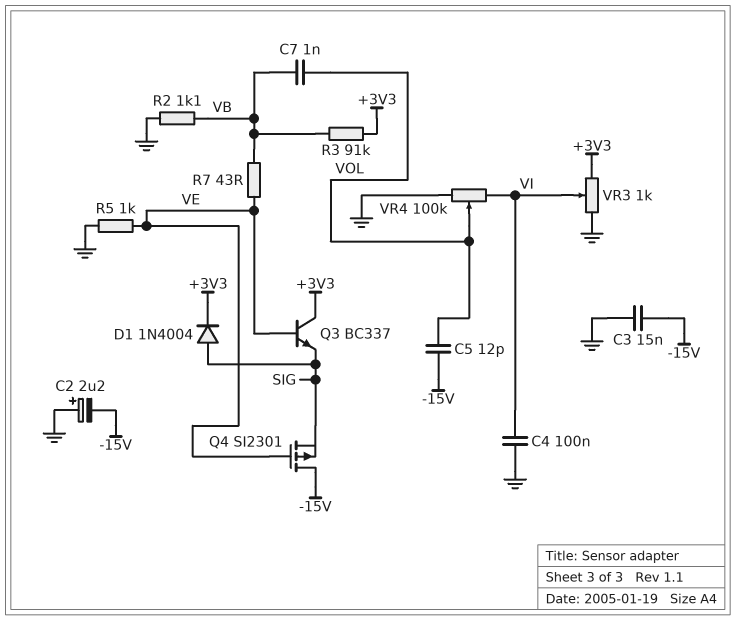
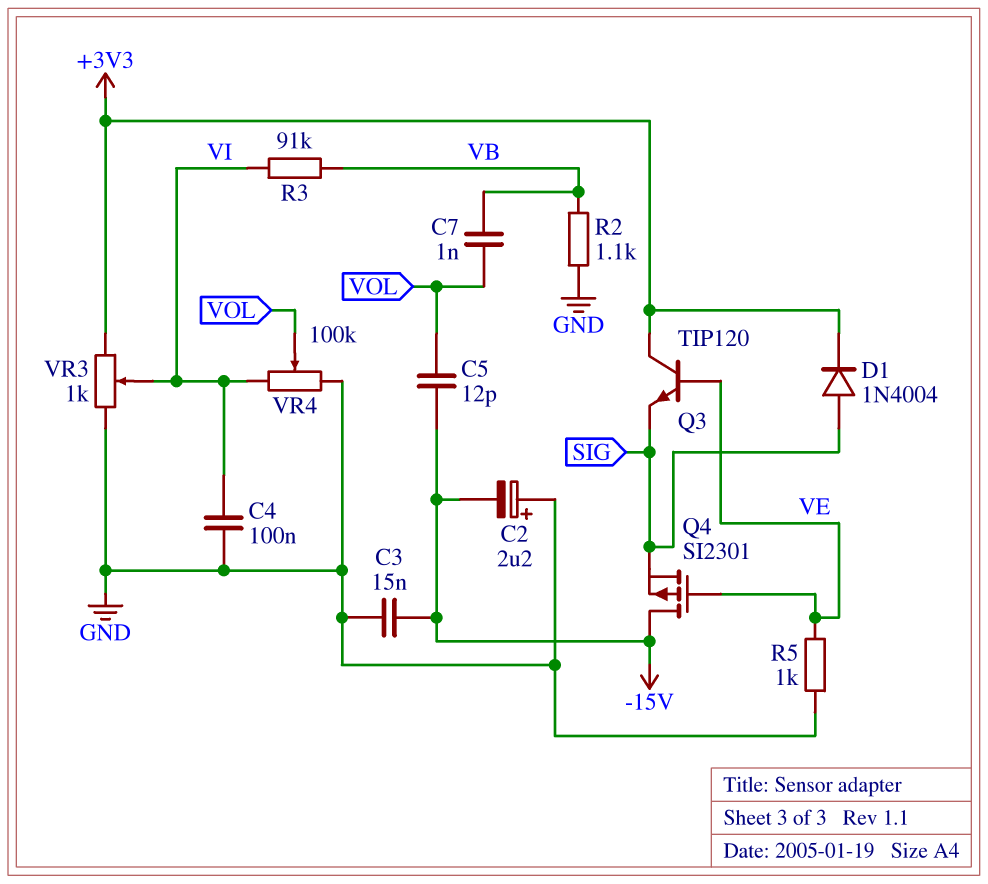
Q3: NPN BC337 (B VE, C +3V3, E SIG) -> NPN TIP120 (B VE, C +3V3, E SIG)
R3: 91k (+3V3, VB) -> 91k (VB, VI)
R7: 43 (VB, VE) -> none

